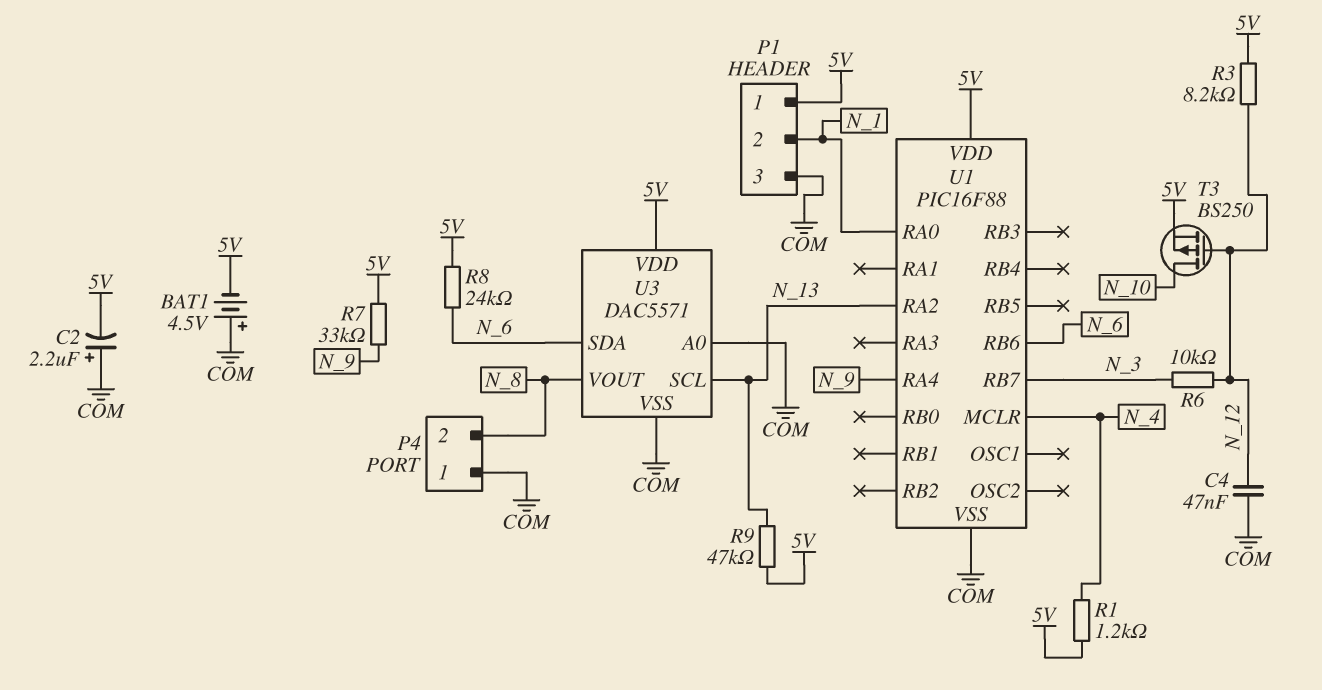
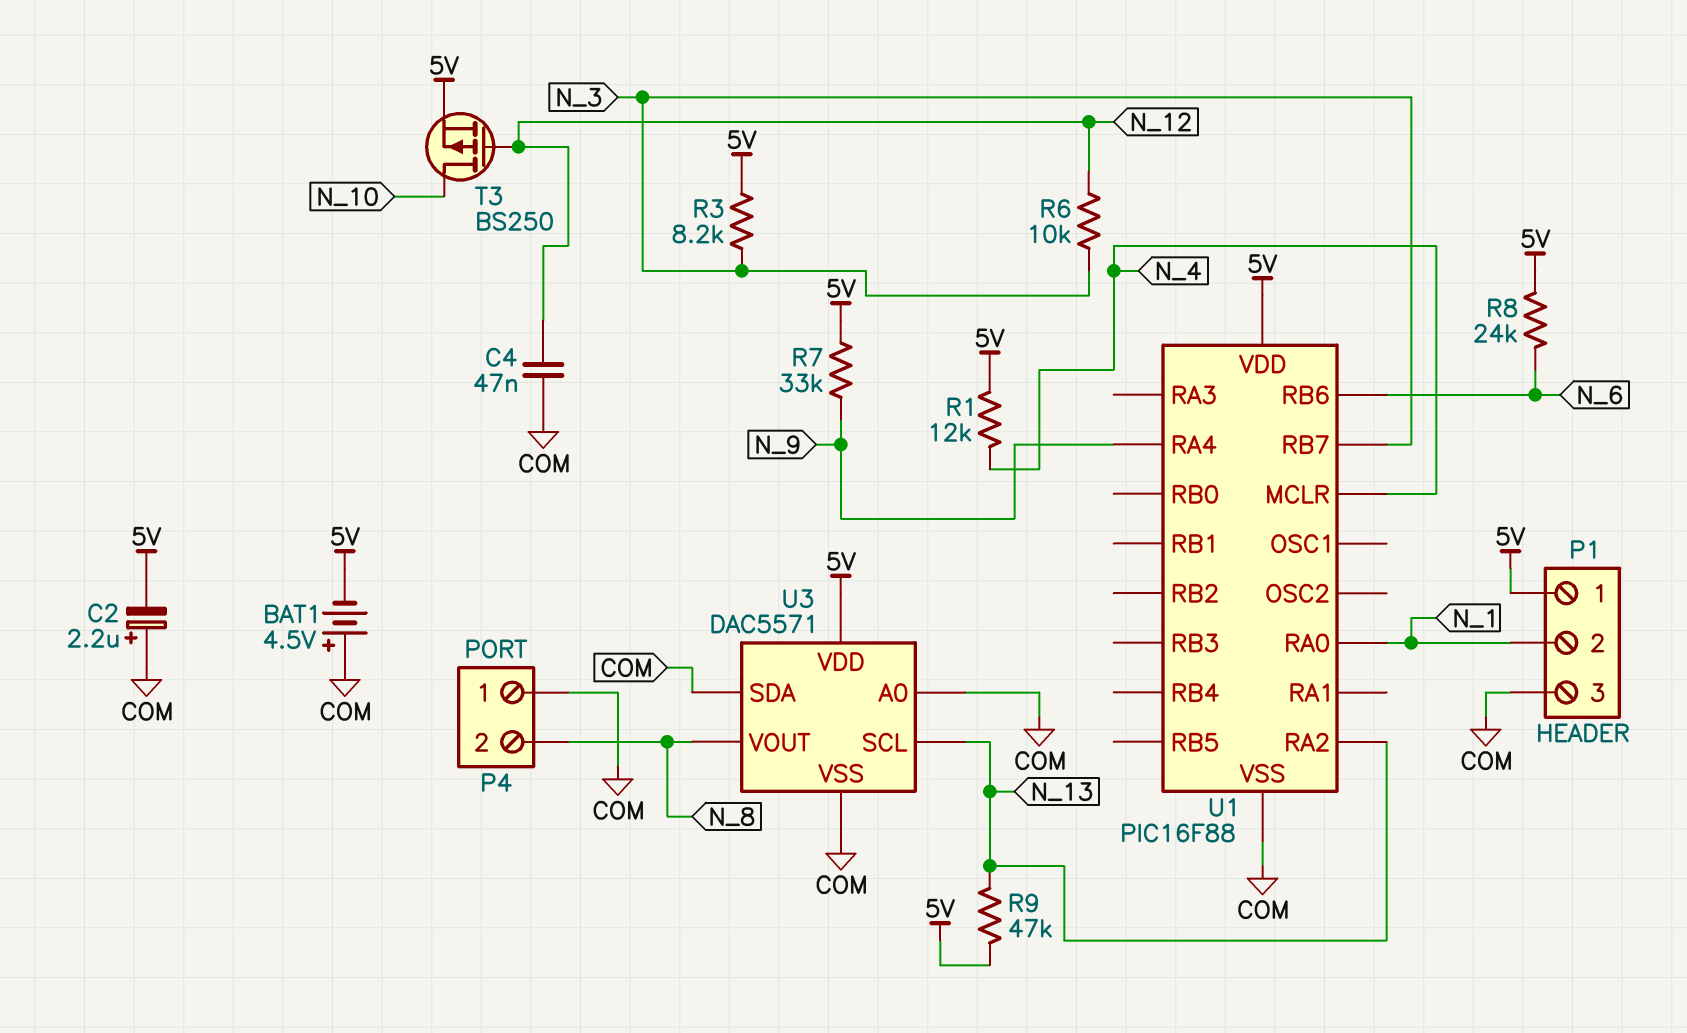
R1: 1.2k (5V, N_4) -> 12k (5V, N_4)
R3: 8.2k (5V, N_12) -> 8.2k (5V, N_3)
U3 pin SDA: N_6 -> COM

